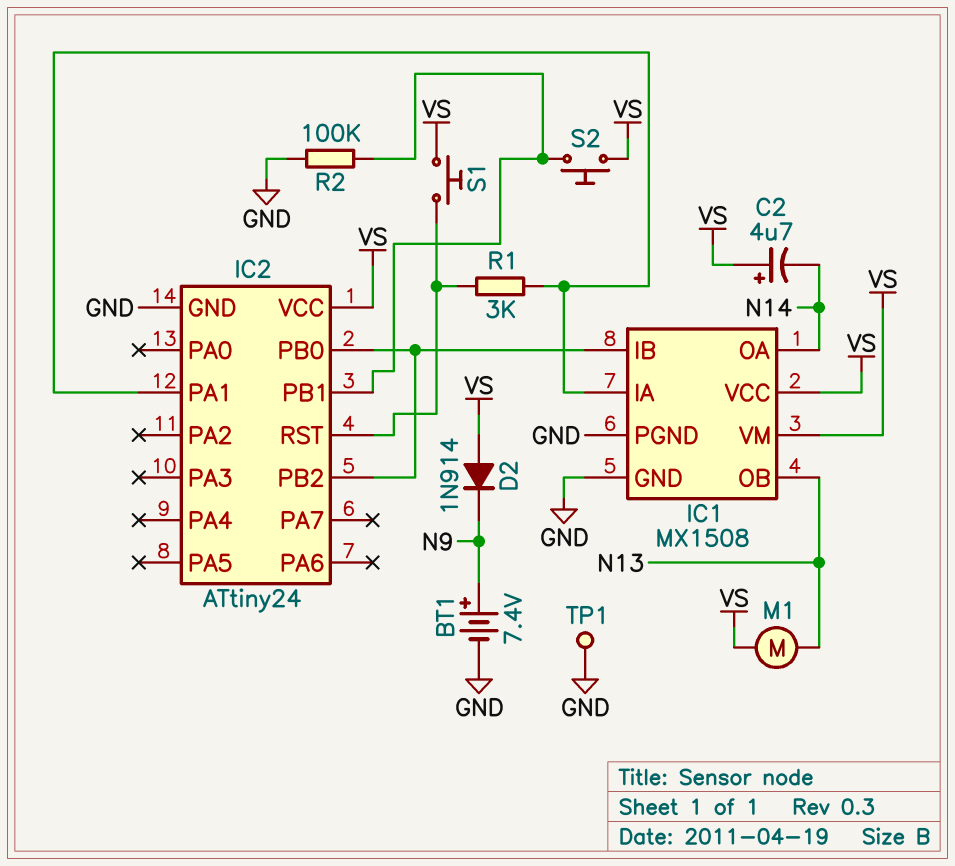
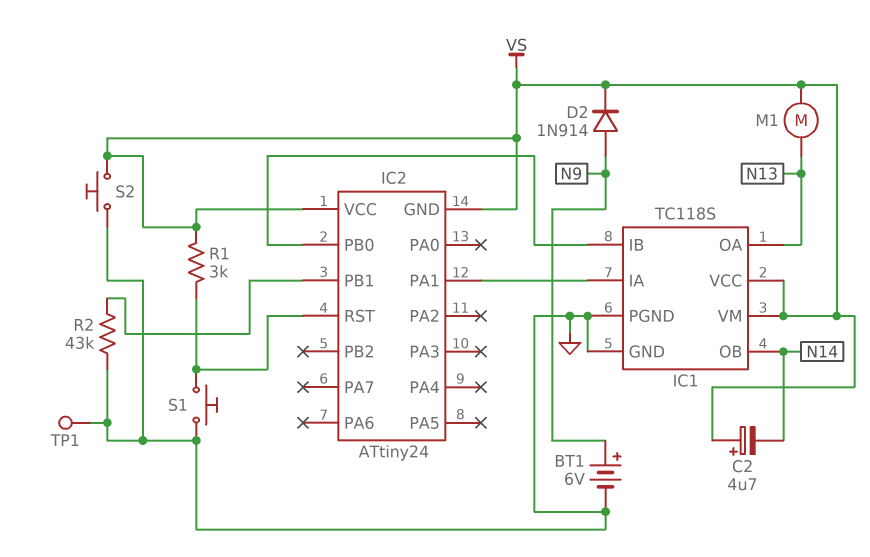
BT1: 7.4V (plus N9, minus GND) -> 6V (plus N9, minus GND)
D2: diode 1N914 (A VS, K N9) -> diode 1N914 (A N9, K VS)
IC1: MX1508 -> TC118S
IC1 pin OA: N14 -> N13
IC1 pin OB: N13 -> N14
IC2 pin GND: GND -> VS
IC2 pin PB2: IC1/IB -> none
R1: 3k (IC1/IA, IC2/RST) -> 3k (IC2/RST, VS)
R2: 100k (GND, IC2/PB1) -> 43k (GND, IC2/PB1)
S1: button (IC2/RST, VS) -> button (GND, IC2/RST)
S2: button (IC2/PB1, VS) -> button (GND, VS)

